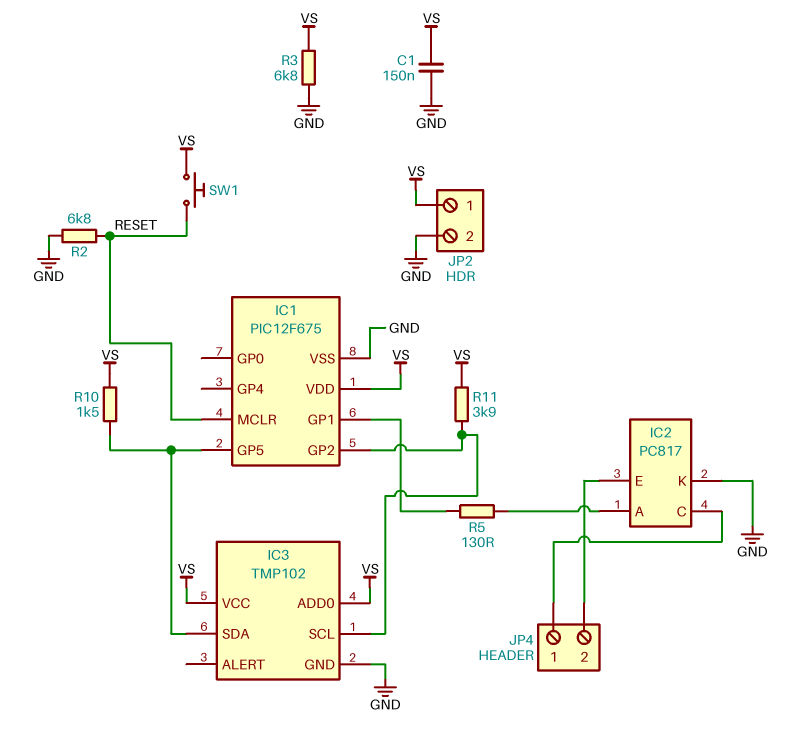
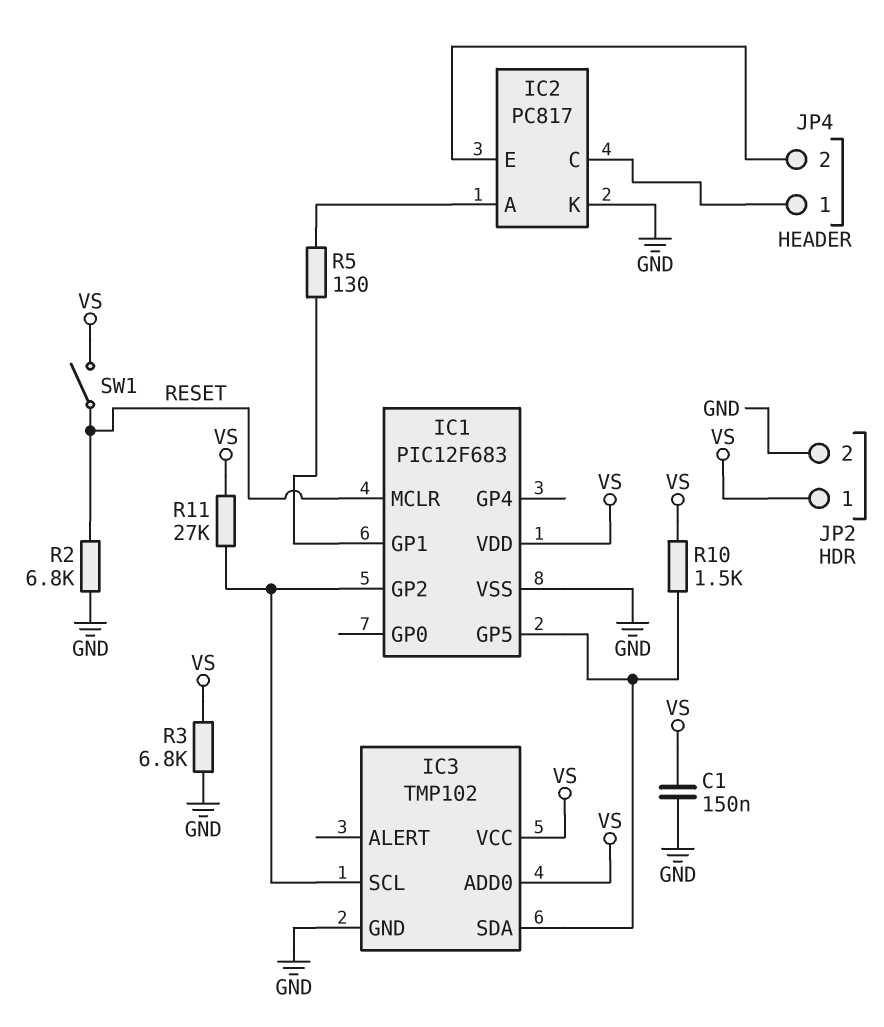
IC1: PIC12F675 -> PIC12F683
R11: 3.9k (IC1/GP2, VS) -> 27k (IC1/GP2, VS)
SW1: button (RESET, VS) -> switch (RESET, VS)

